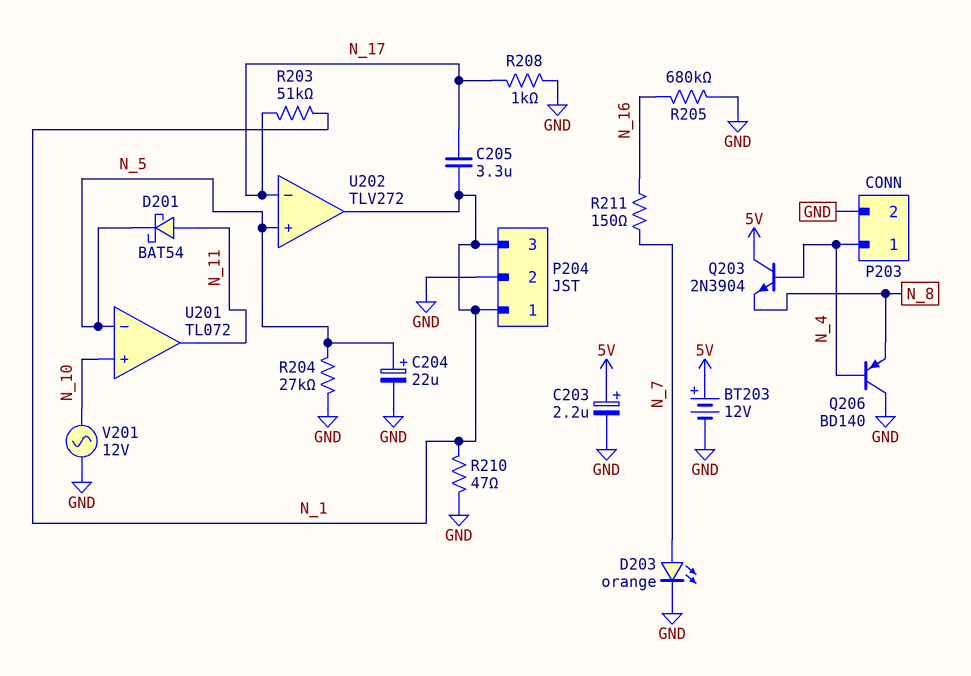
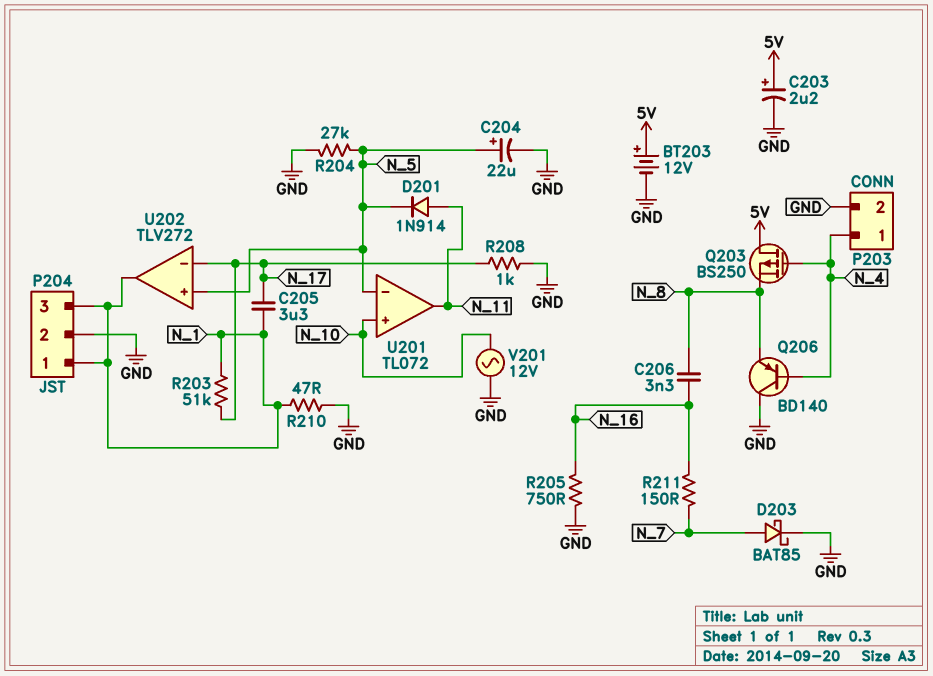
C206: none -> 3.3nF (N_8, N_16)
D201: schottky BAT54 (A N_11, K N_5) -> diode 1N914 (A N_11, K N_5)
D203: LED orange (A N_7, K GND) -> schottky BAT85 (A N_7, K GND)
Q203: NPN 2N3904 (B N_4, C 5V, E N_8) -> PMOS BS250 (G N_4, D 5V, S N_8)
R205: 680k (GND, N_16) -> 750 (GND, N_16)

